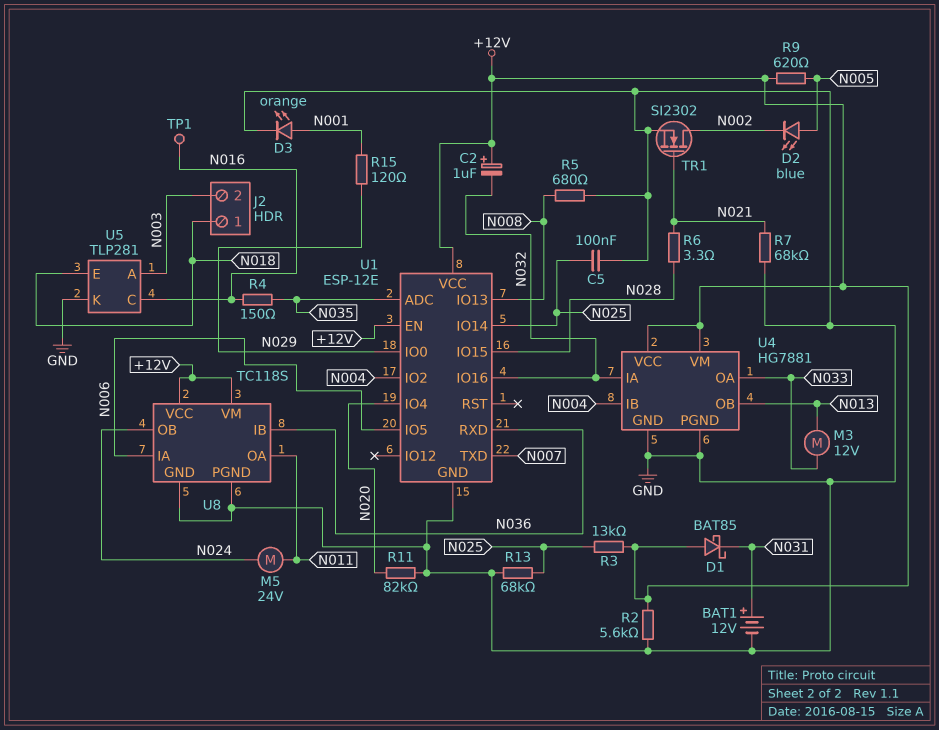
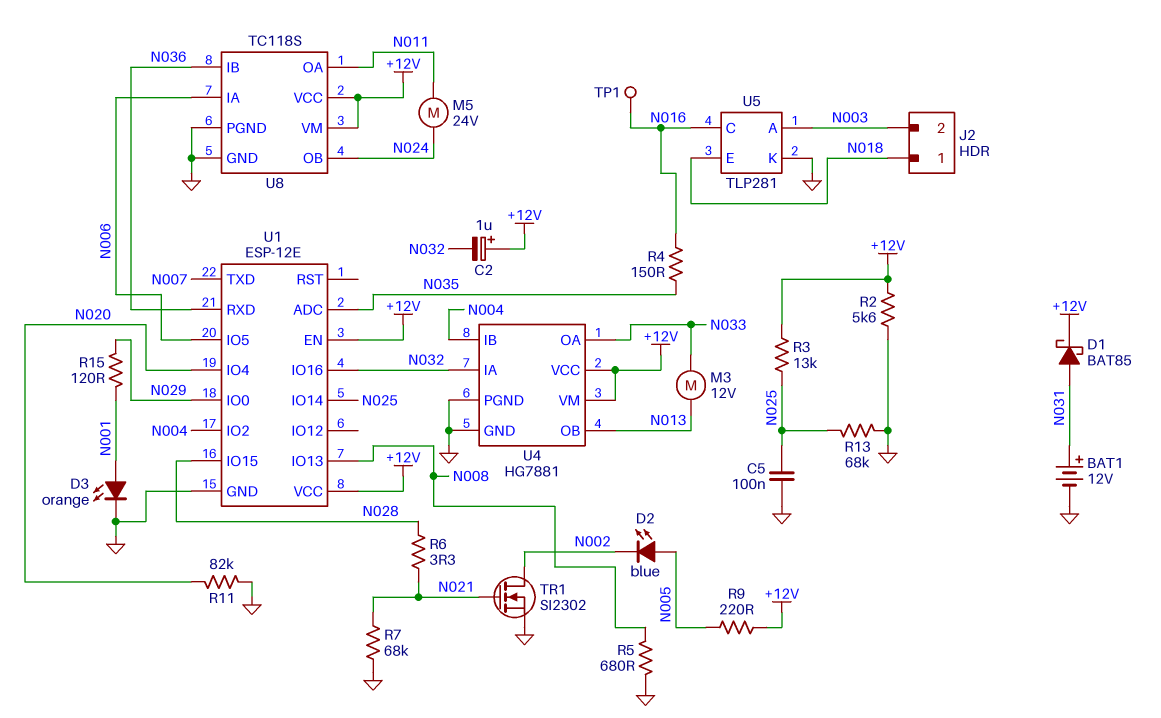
D1: schottky BAT85 (A +12V, K N031) -> schottky BAT85 (A N031, K +12V)
R9: 620 (+12V, N005) -> 220 (+12V, N005)

